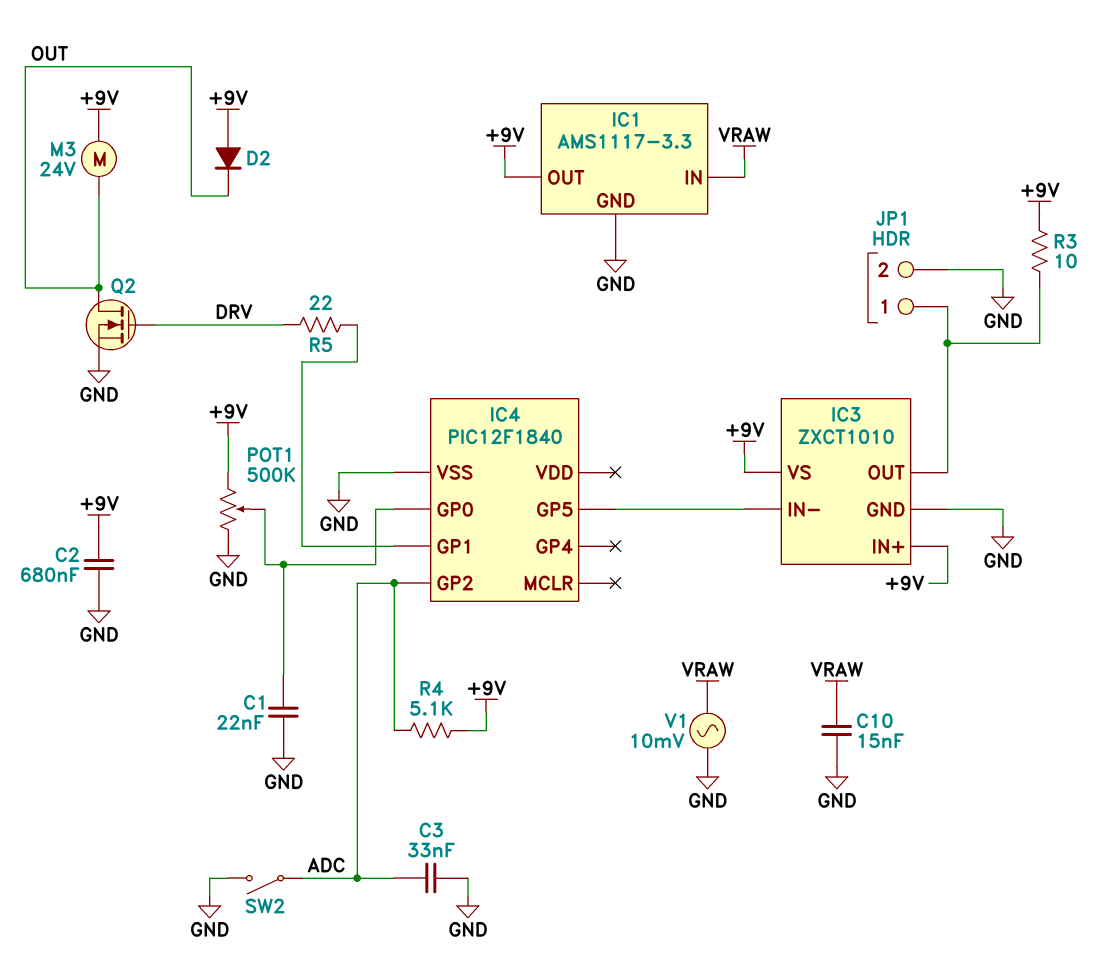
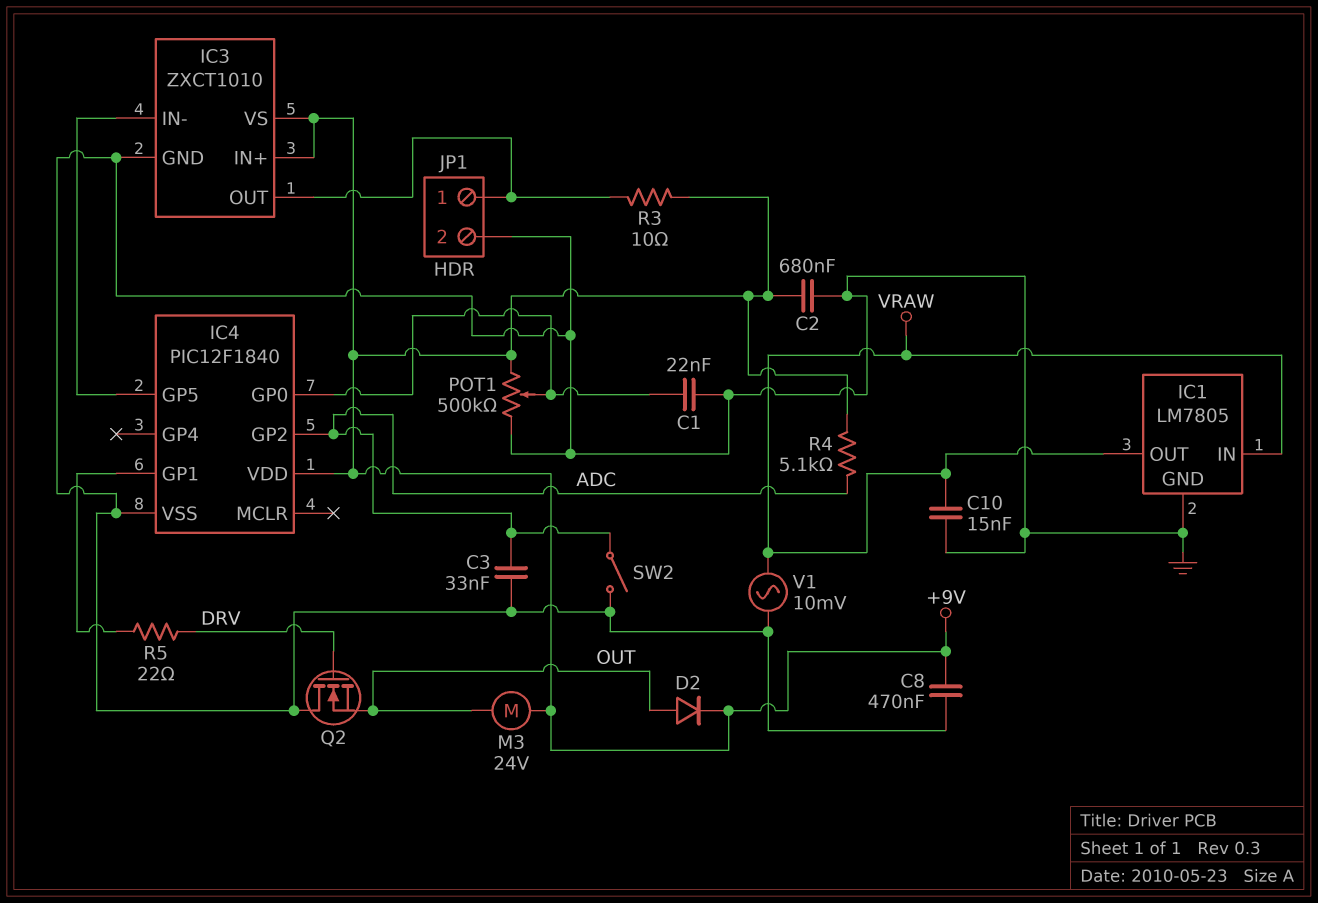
C8: none -> 470nF (+9V, GND)
D2: diode (A +9V, K OUT) -> diode (A OUT, K +9V)
IC1: AMS1117-3.3 -> LM7805
IC1 pin OUT: +9V -> VRAW
IC4 pin VDD: none -> +9V
Q2: NMOS (G DRV, D OUT, S GND) -> NMOS (G DRV, D GND, S OUT)

